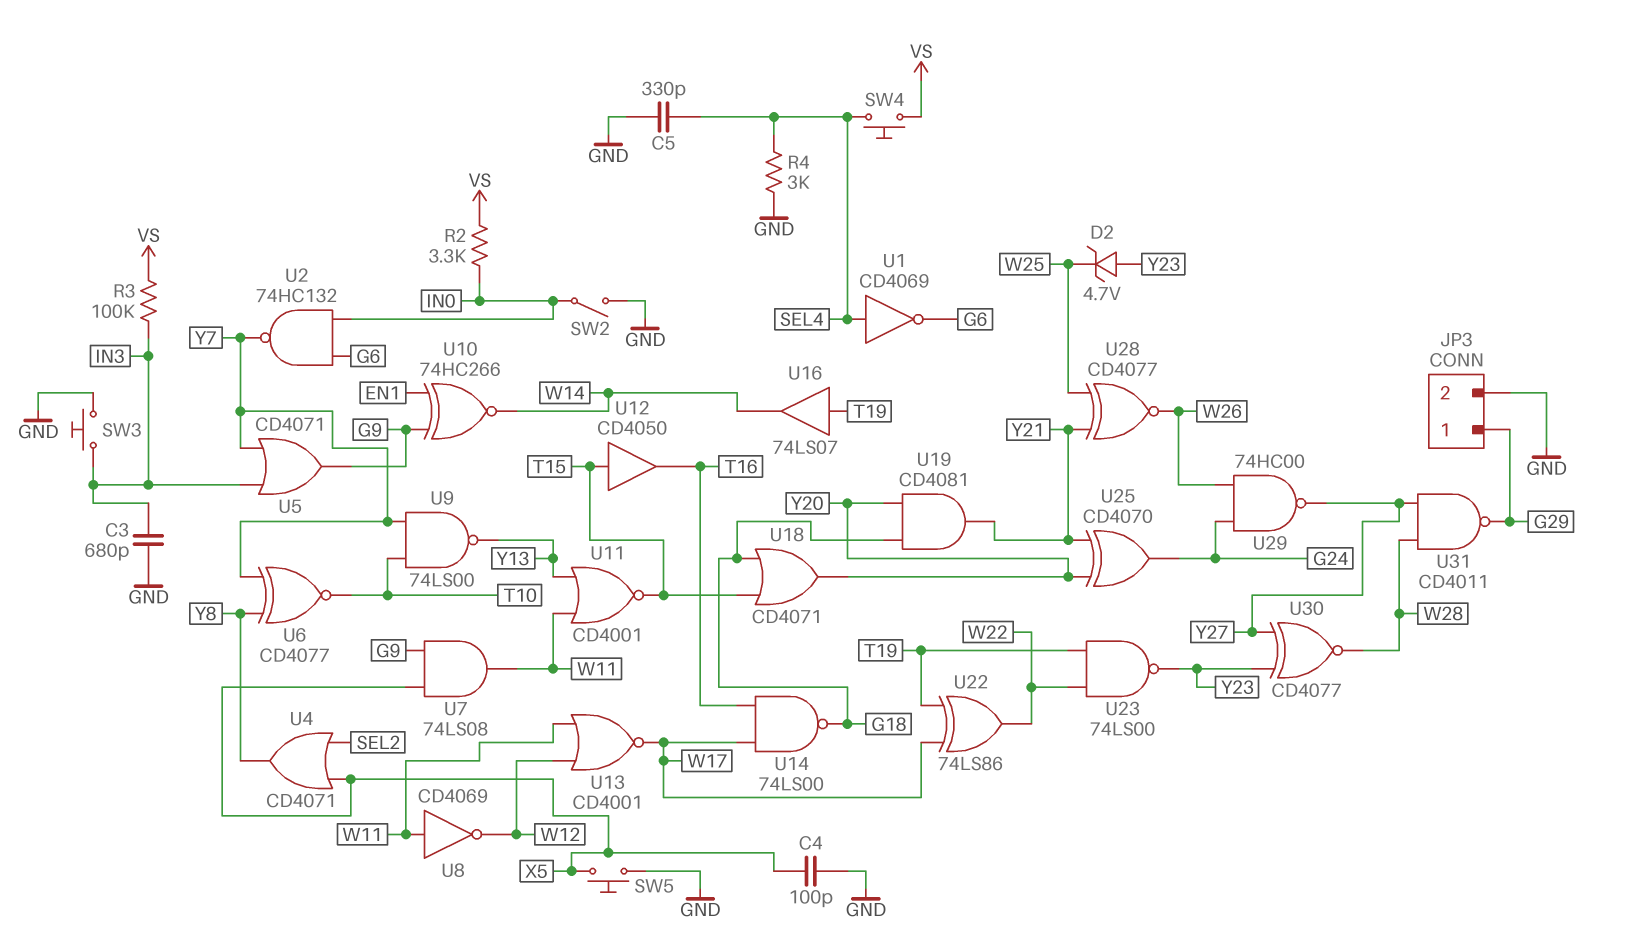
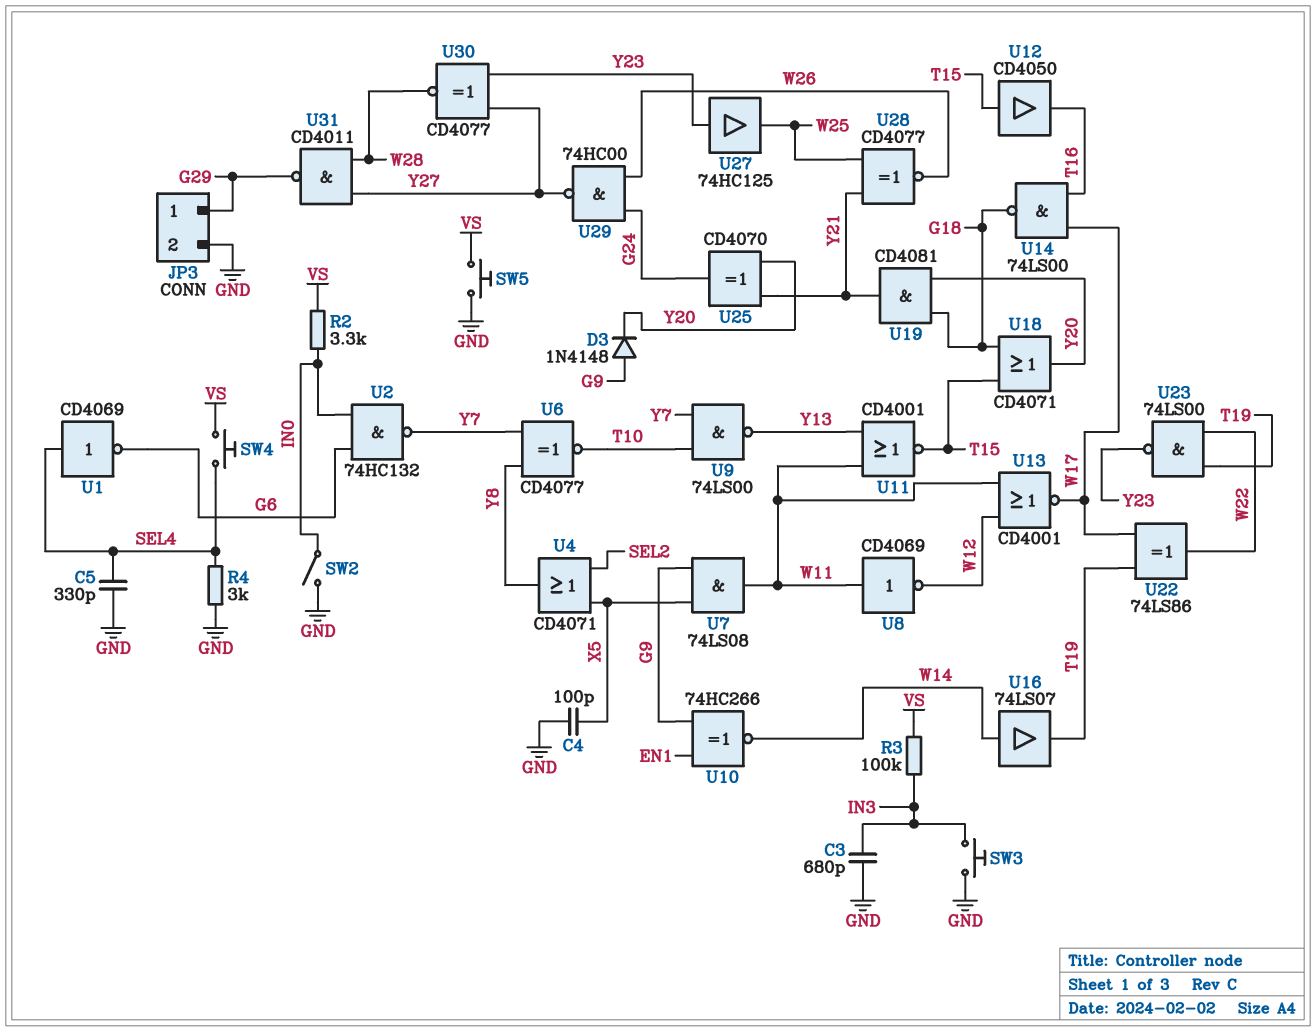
D2: zener 4.7V (A Y23, K W25) -> none
D3: none -> diode 1N4148 (A G9, K Y20)
SW5: button (GND, X5) -> button (GND, VS)
U5: OR CD4071 (in IN3, in Y7, out G9) -> none
U16: buffer 74LS07 (in T19, out W14) -> buffer 74LS07 (in W14, out T19)
U27: none -> buffer 74HC125 (in Y23, out W25)

